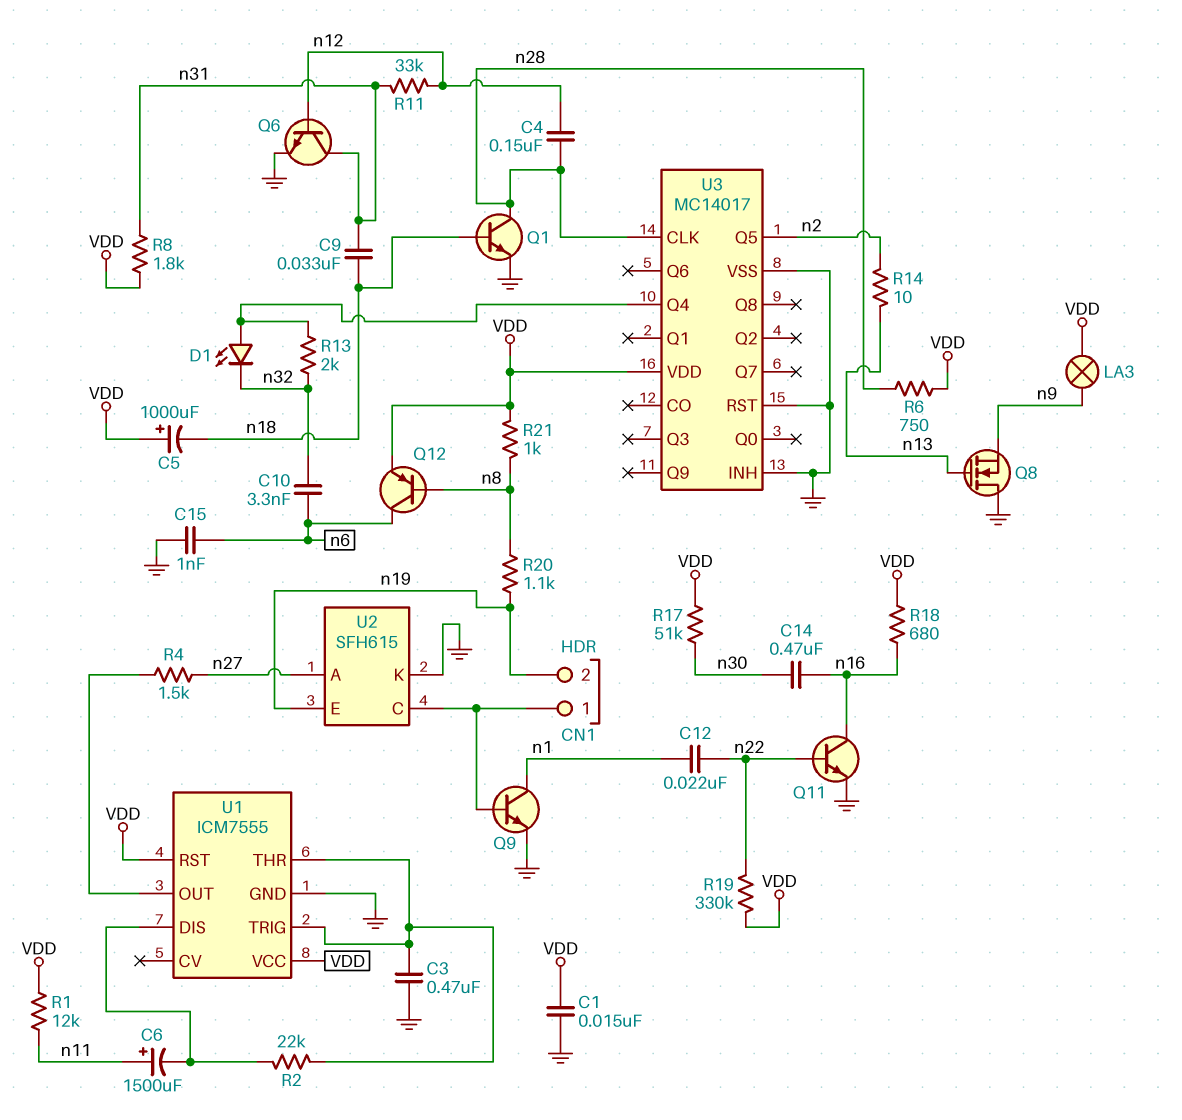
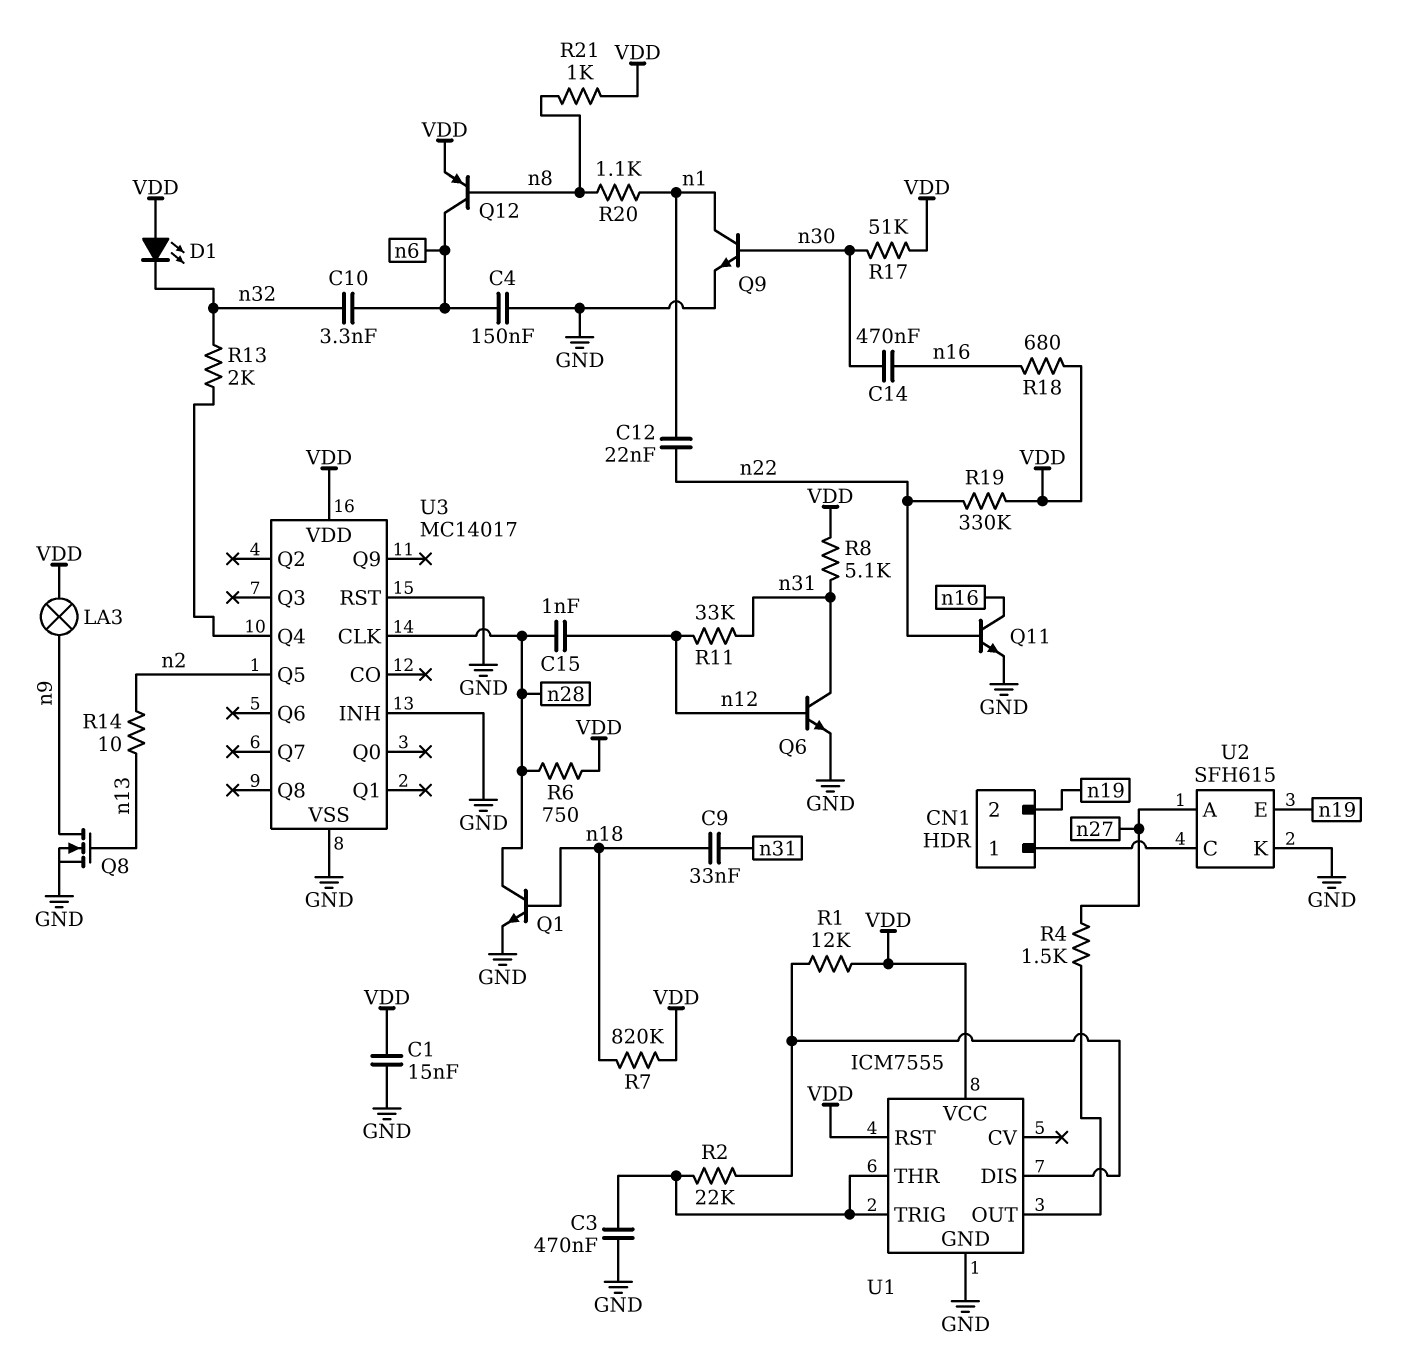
C4: 150nF (n12, n28) -> 150nF (GND, n6)
C5: 1000uF (plus VDD, minus n18) -> none
C6: 1500uF (plus n11, minus U1/DIS) -> none
C15: 1nF (GND, n6) -> 1nF (n12, n28)
D1: LED (A U3/Q4, K n32) -> LED (A VDD, K n32)
Q8: NMOS (G n13, D GND, S n9) -> NMOS (G n13, D n9, S GND)
Q9: NPN (B CN1/1, C n1, E GND) -> NPN (B n30, C n1, E GND)
R1: 12k (VDD, n11) -> 12k (U1/DIS, VDD)
R7: none -> 820k (VDD, n18)
R8: 1.8k (VDD, n31) -> 5.1k (VDD, n31)
R20: 1.1k (n8, n19) -> 1.1k (n1, n8)

